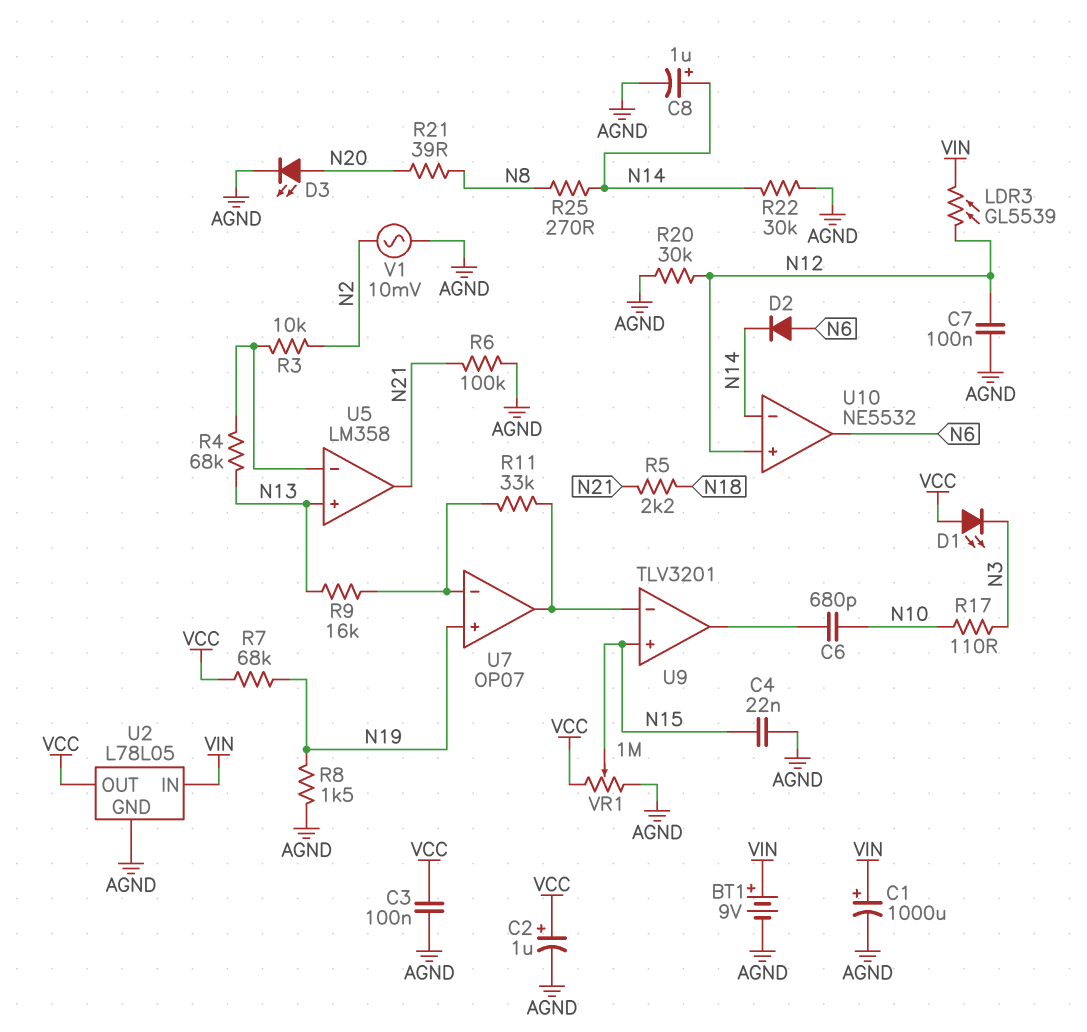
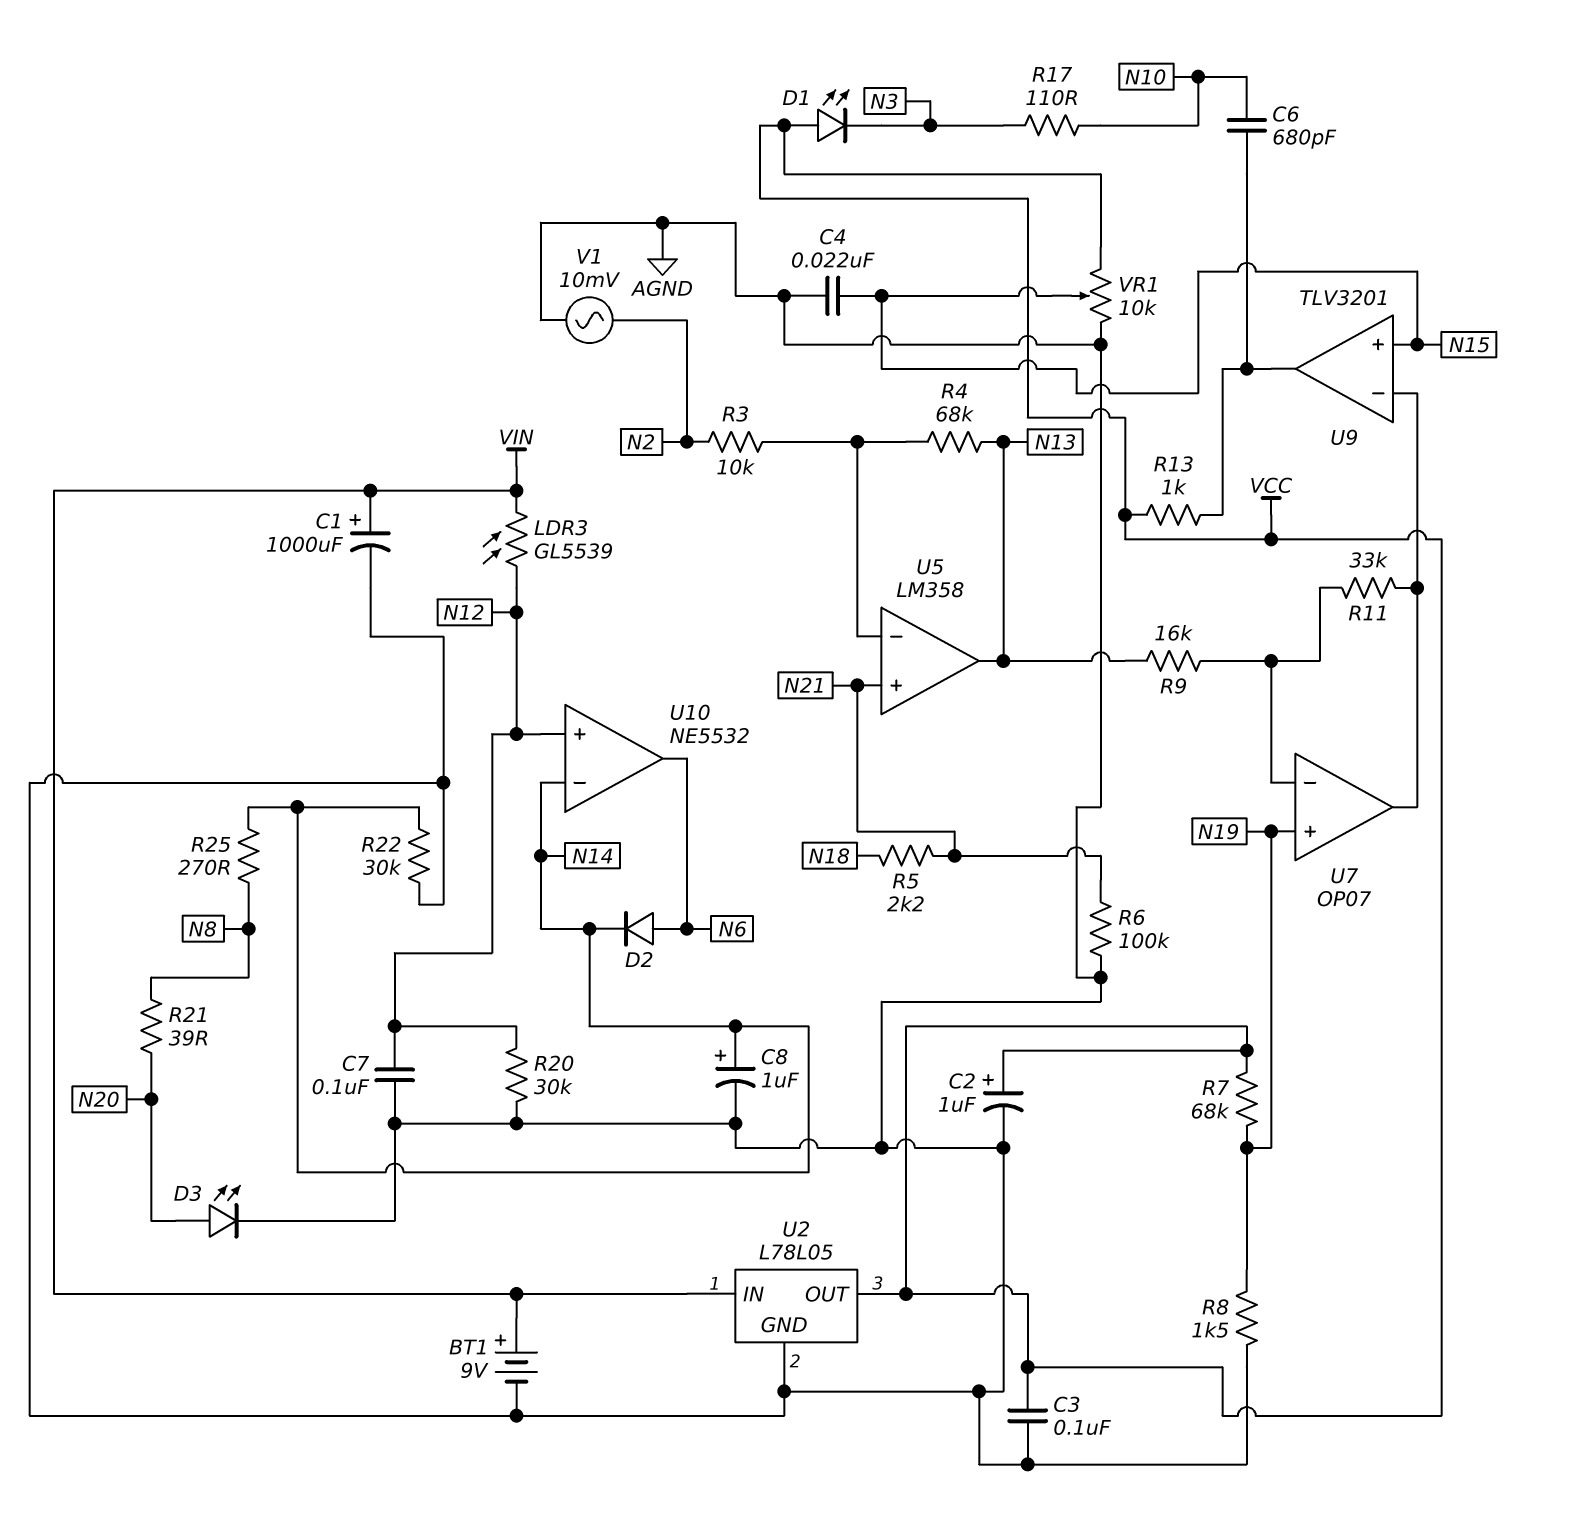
R13: none -> 1k (U9/out, VCC)
U5 pin in+: N13 -> N21
U5 pin out: N21 -> N13
VR1: 1M (AGND, VCC, wiper N15) -> 10k (AGND, VCC, wiper N15)

